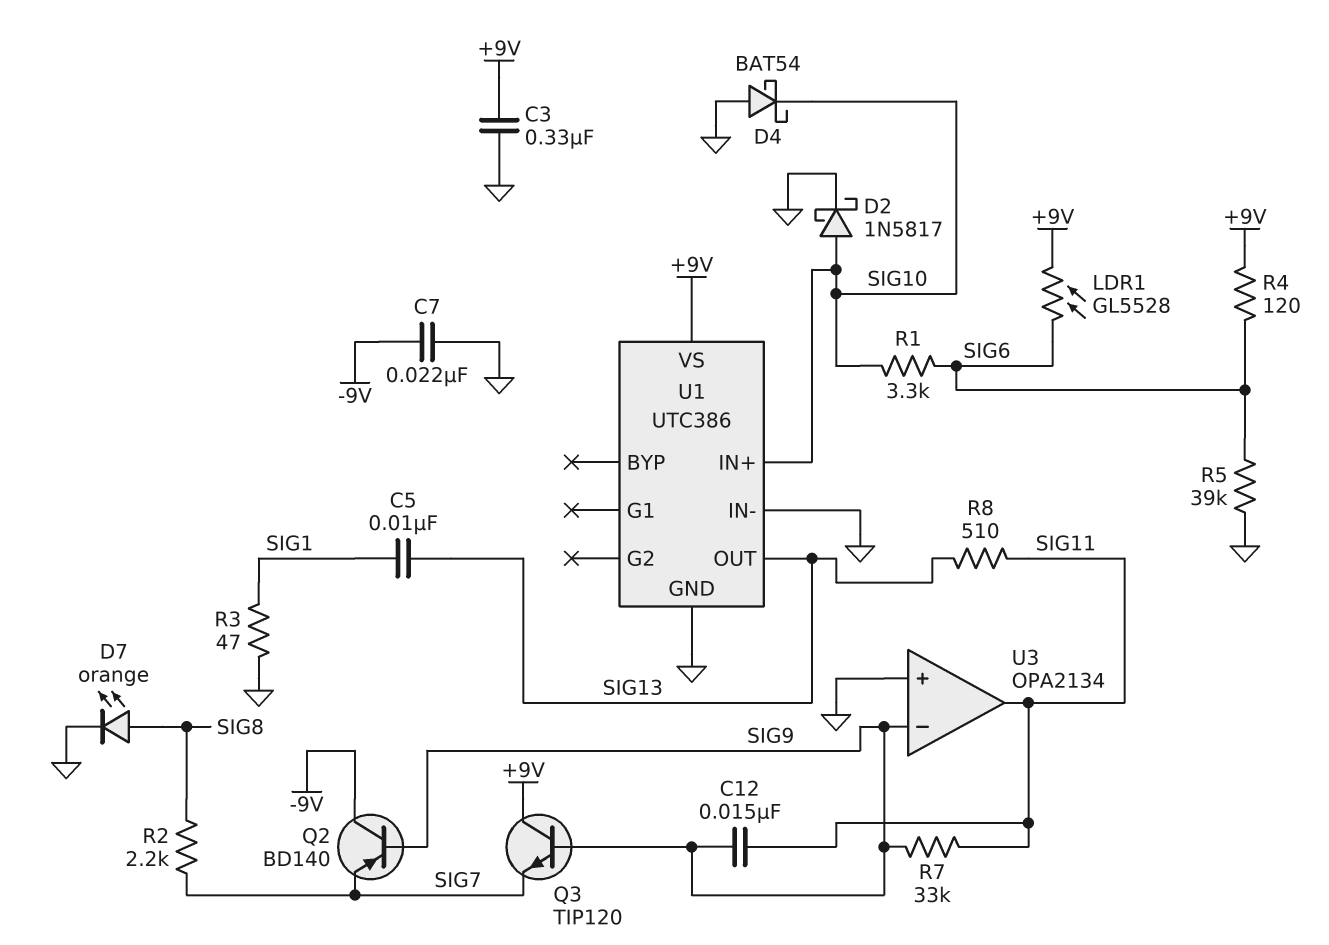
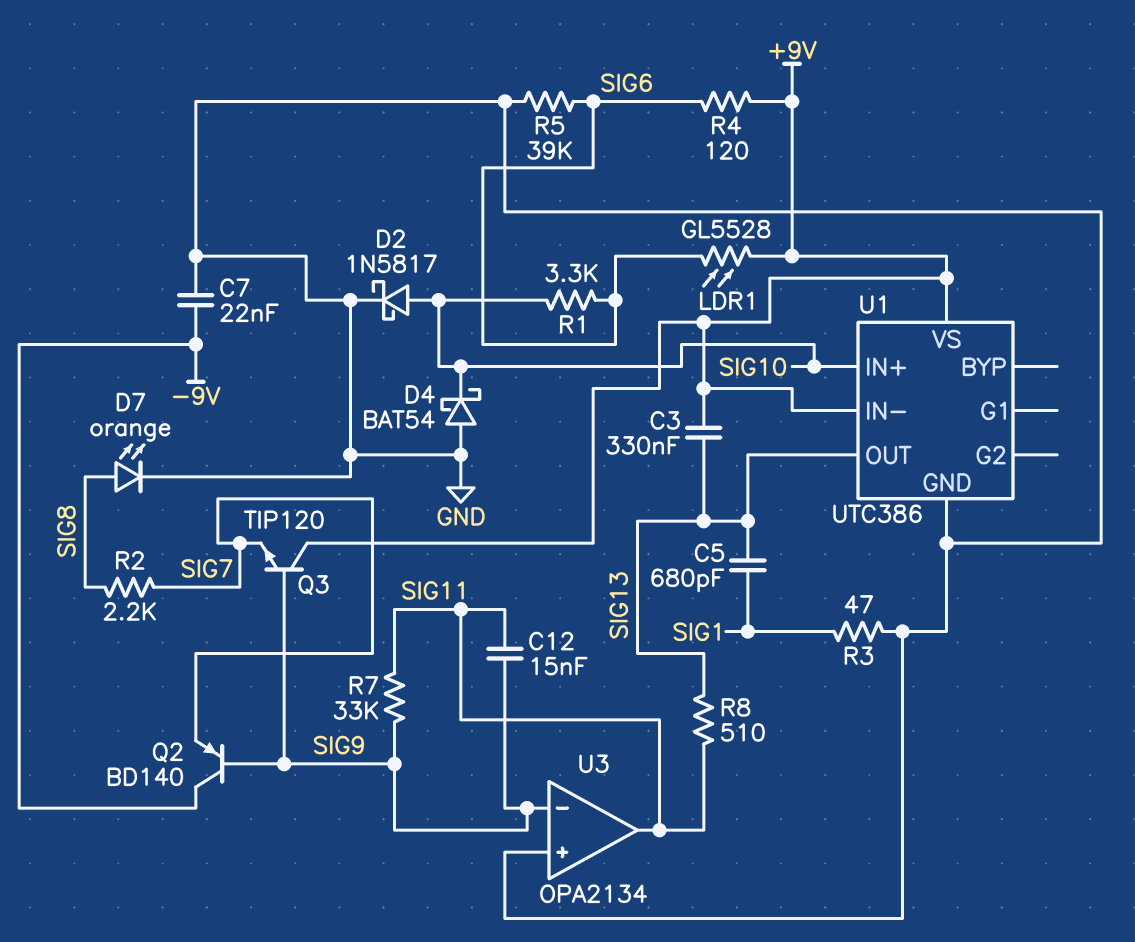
C3: 330nF (+9V, GND) -> 330nF (+9V, SIG13)
C5: 10nF (SIG1, SIG13) -> 680pF (SIG1, SIG13)
U1 pin IN-: GND -> +9V

